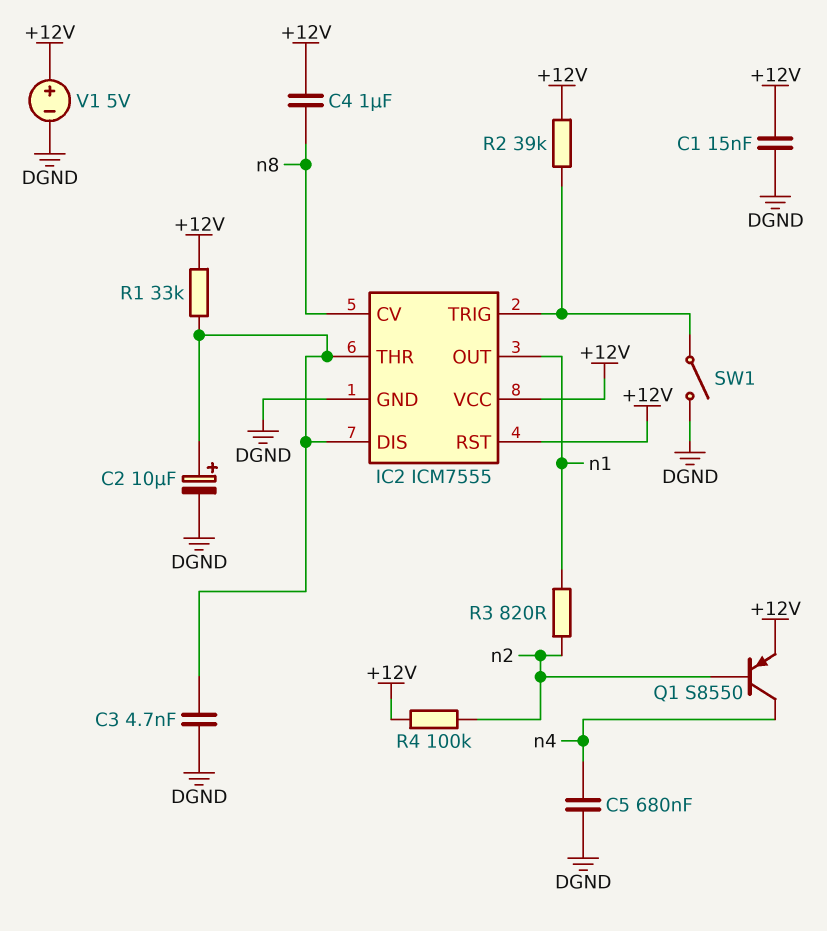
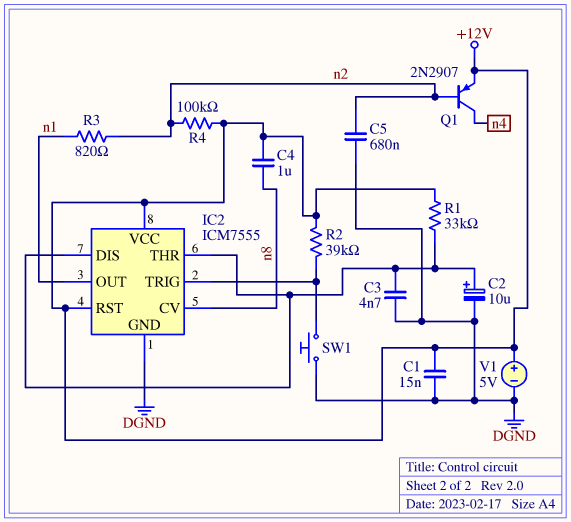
C5: 680nF (DGND, n4) -> 680nF (DGND, n2)
Q1: PNP S8550 (B n2, C n4, E +12V) -> PNP 2N2907 (B n2, C n4, E +12V)
SW1: switch (DGND, IC2/TRIG) -> button (DGND, IC2/TRIG)

